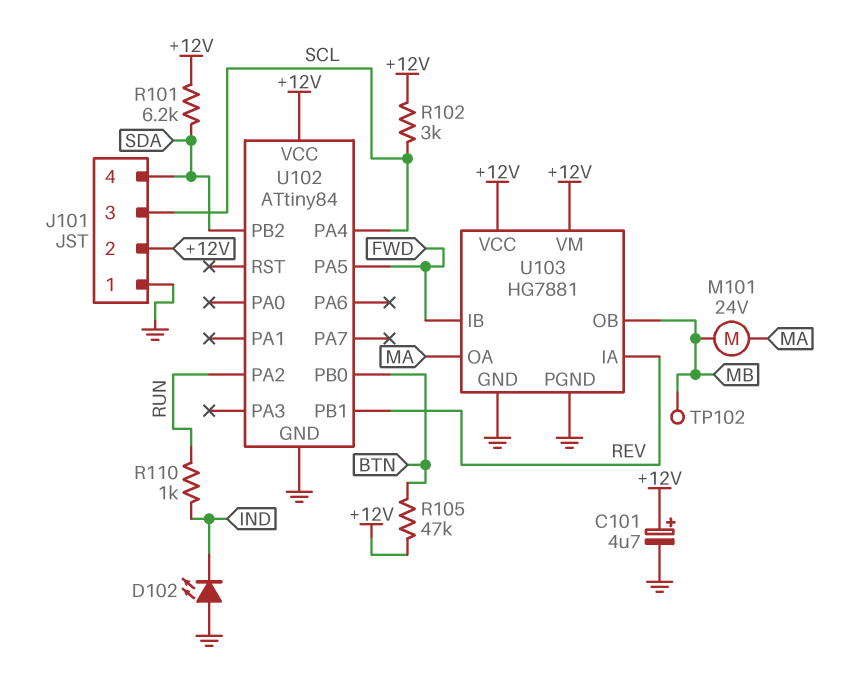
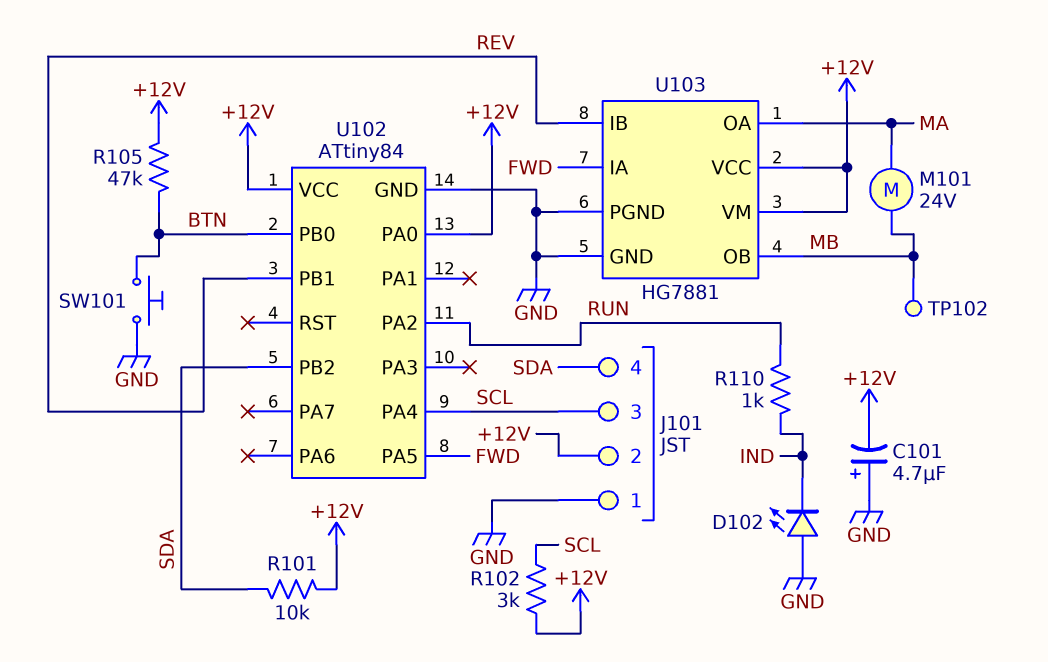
C101: 4.7uF (plus +12V, minus GND) -> 4.7uF (plus GND, minus +12V)
R101: 6.2k (+12V, SDA) -> 10k (+12V, SDA)
SW101: none -> button (BTN, GND)
U102 pin PA0: none -> +12V
U103 pin IA: REV -> FWD
U103 pin IB: FWD -> REV

